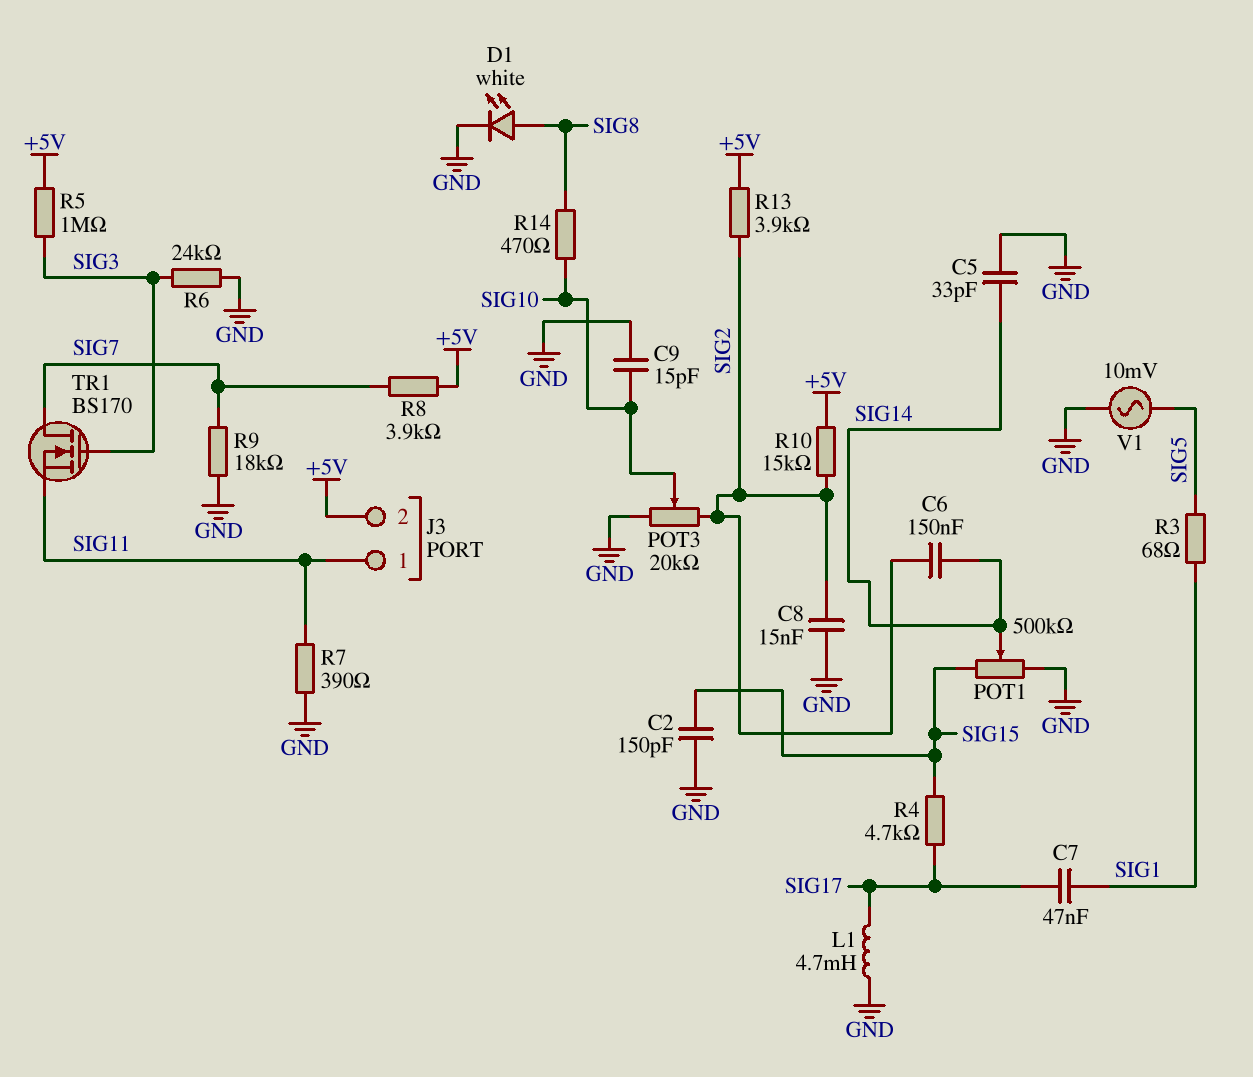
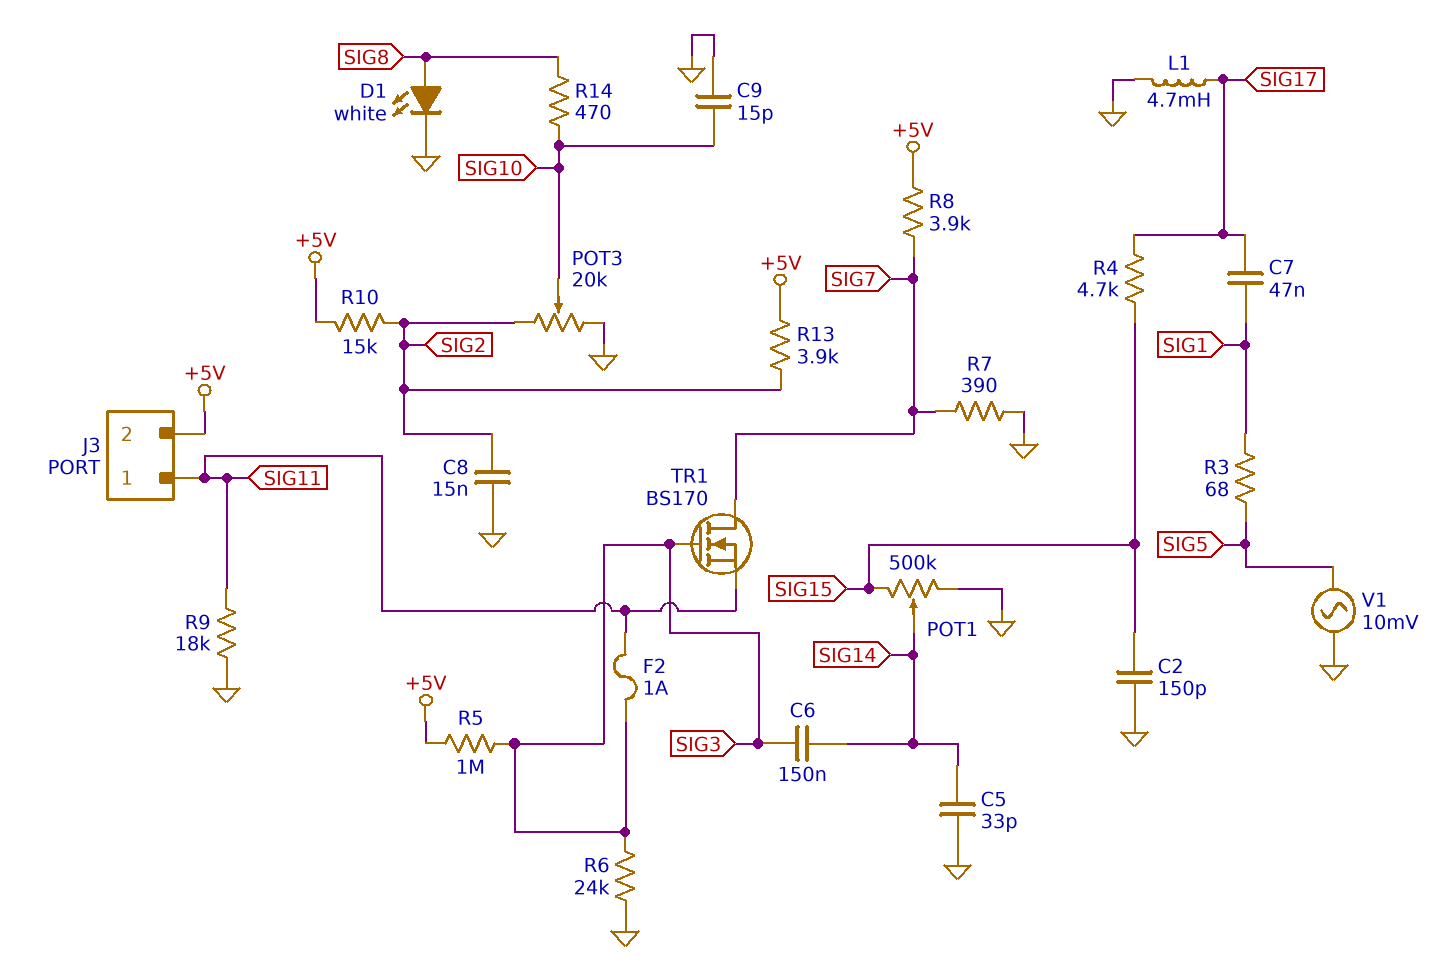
C6: 150nF (SIG2, SIG14) -> 150nF (SIG3, SIG14)
F2: none -> 1A (SIG3, SIG11)
R7: 390 (GND, SIG11) -> 390 (GND, SIG7)
R9: 18k (GND, SIG7) -> 18k (GND, SIG11)

